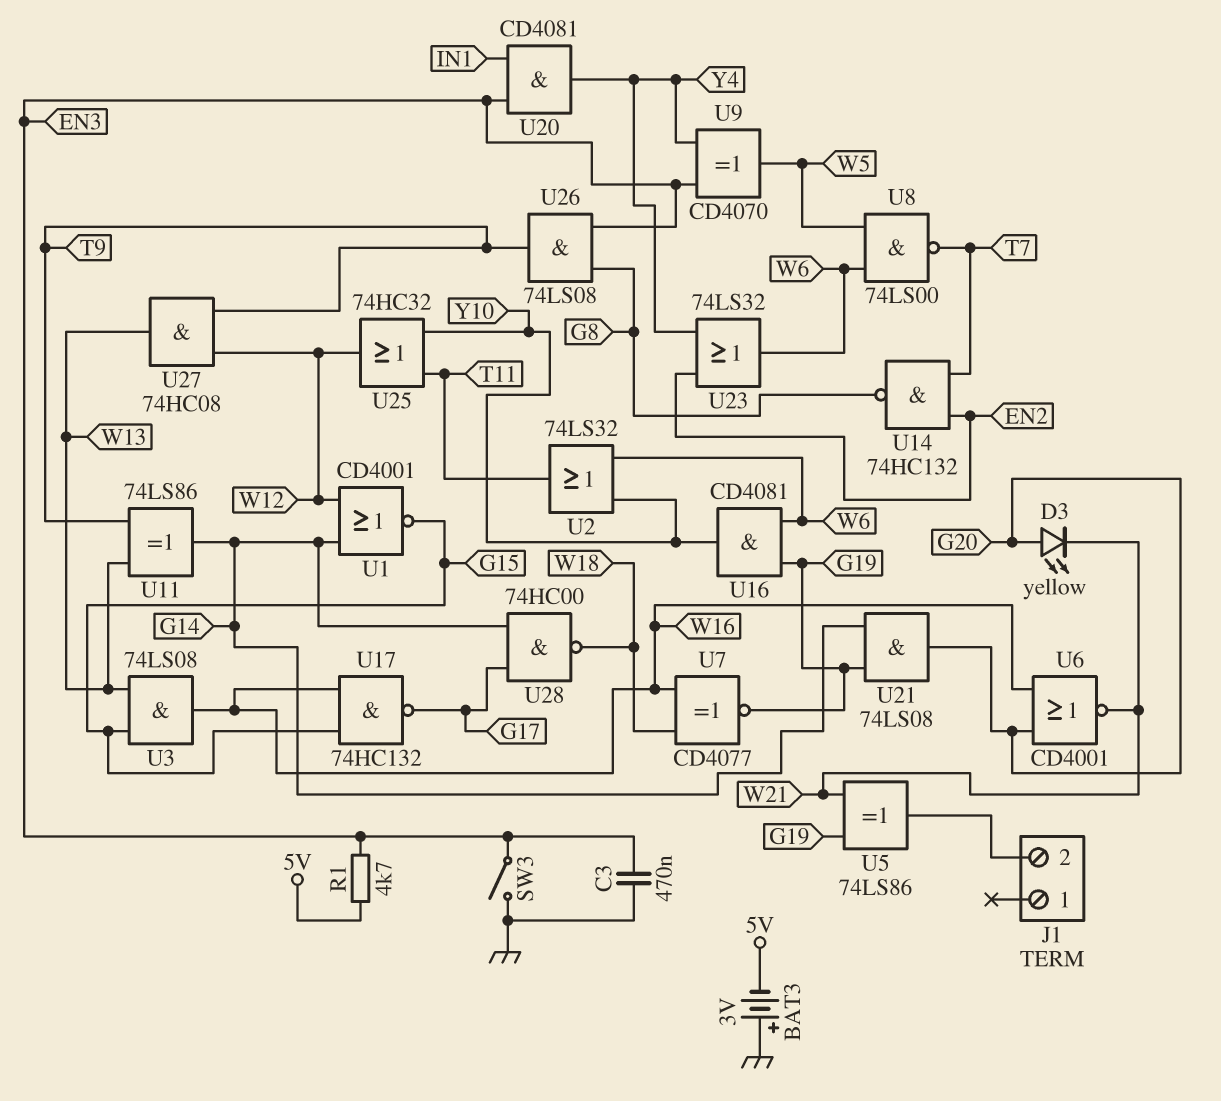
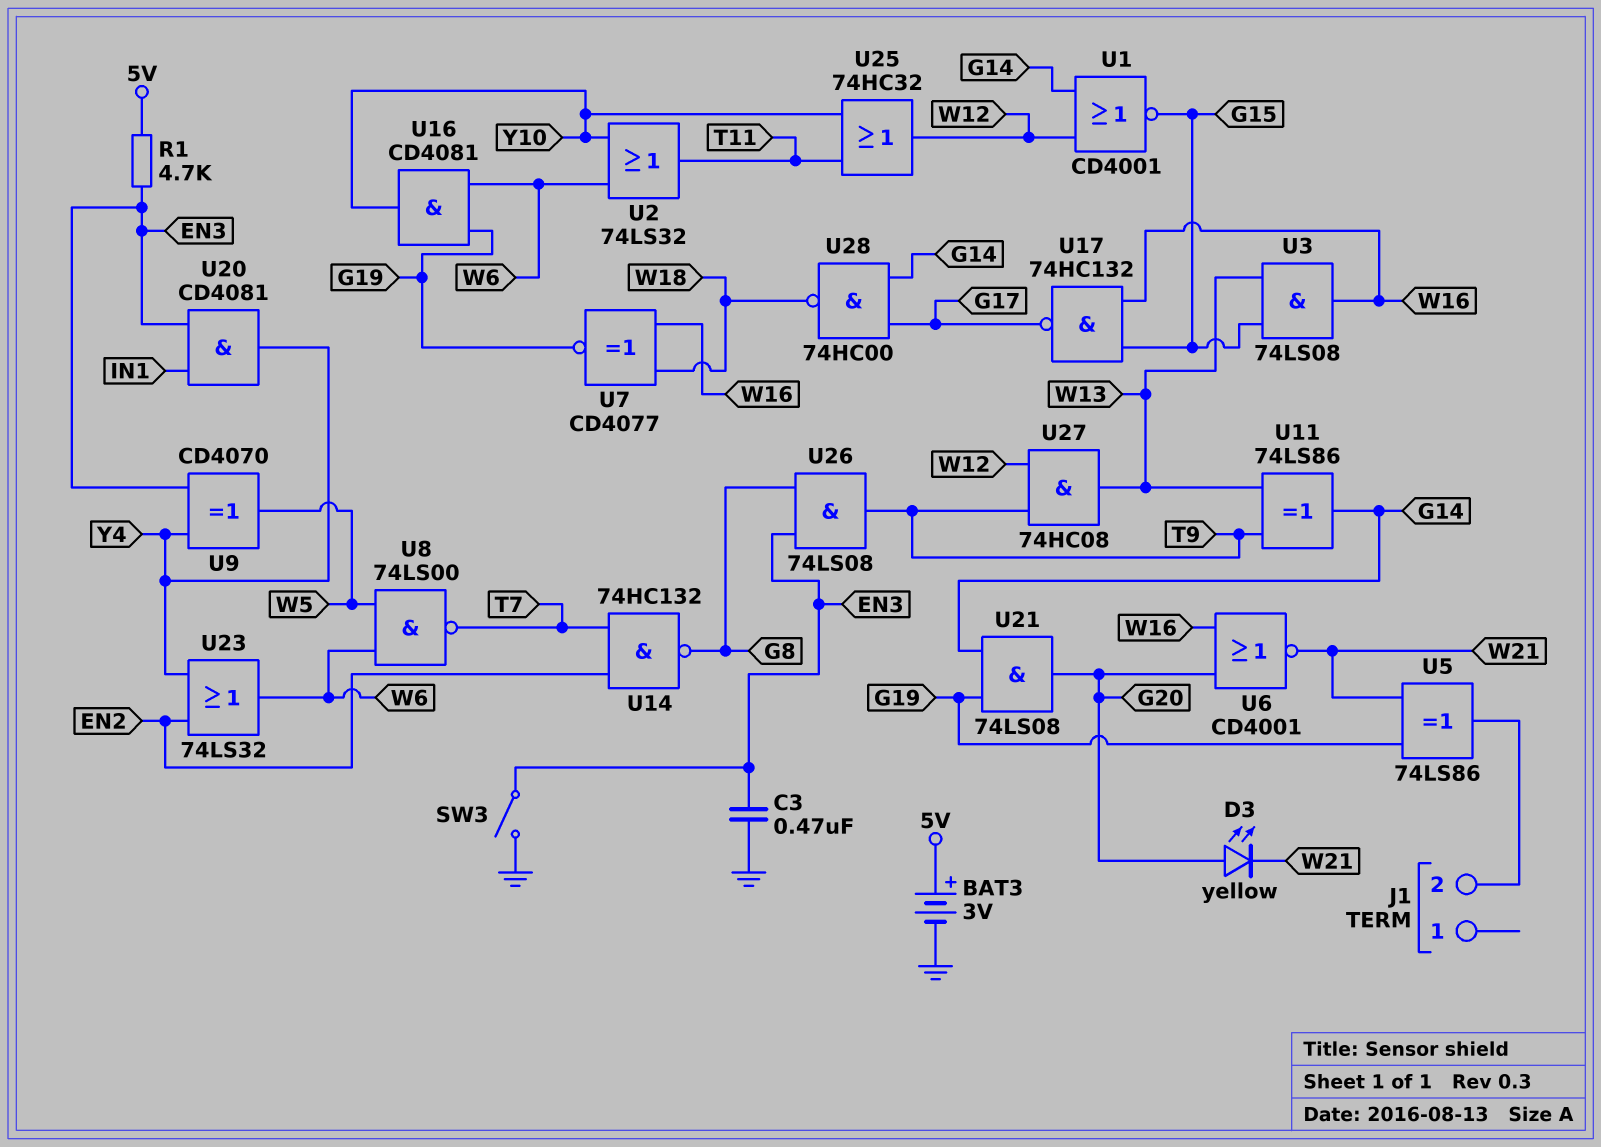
BAT3: 3V (plus GND, minus 5V) -> 3V (plus 5V, minus GND)

